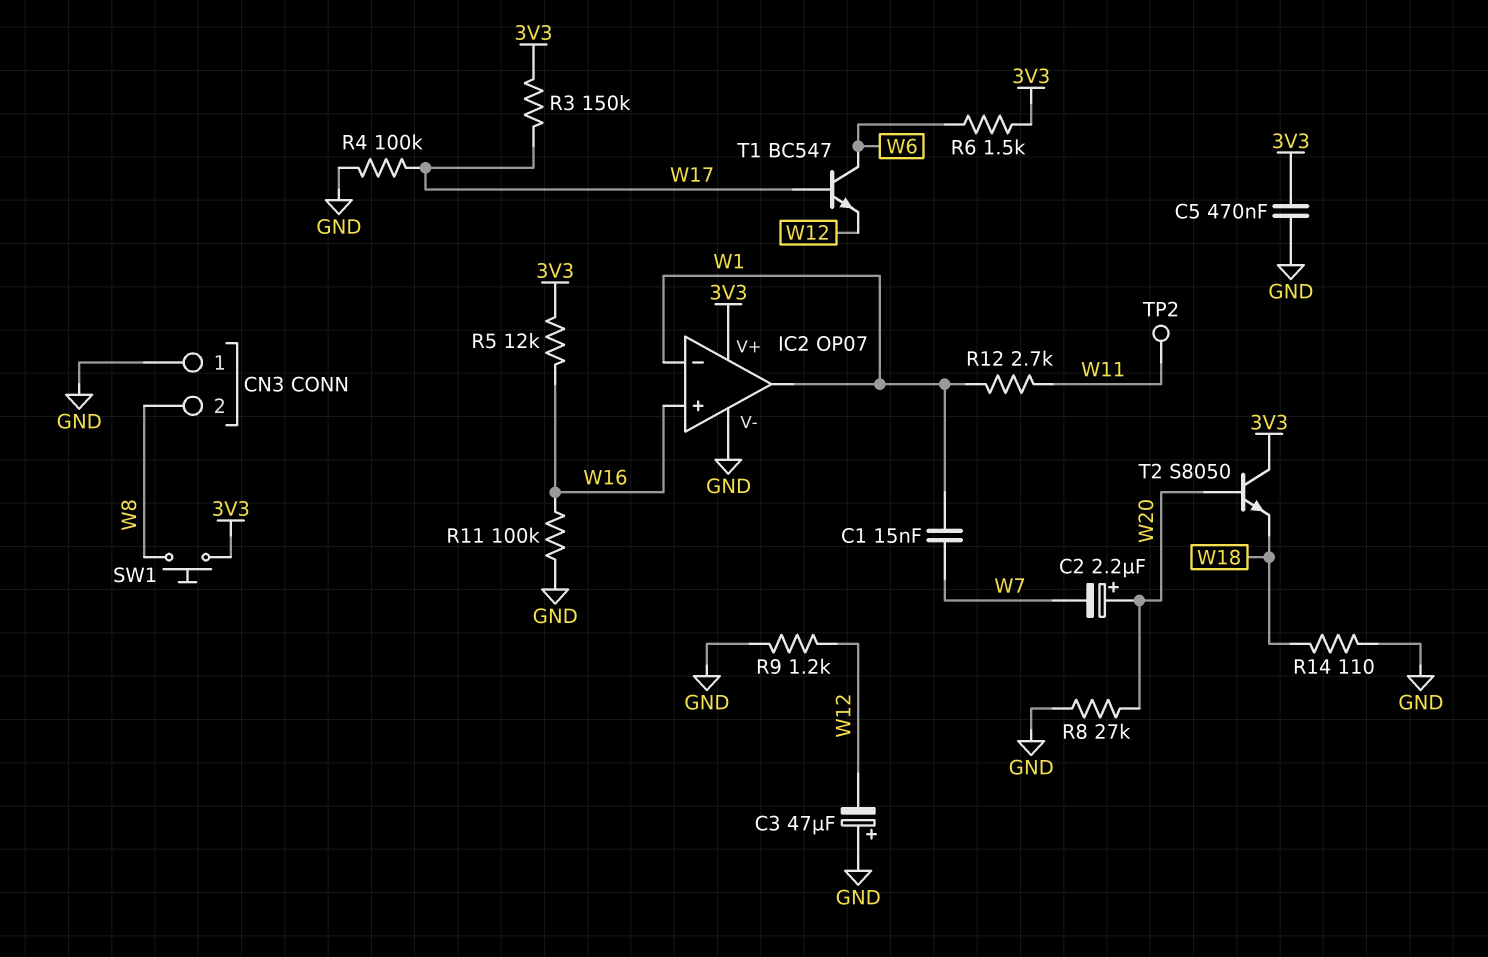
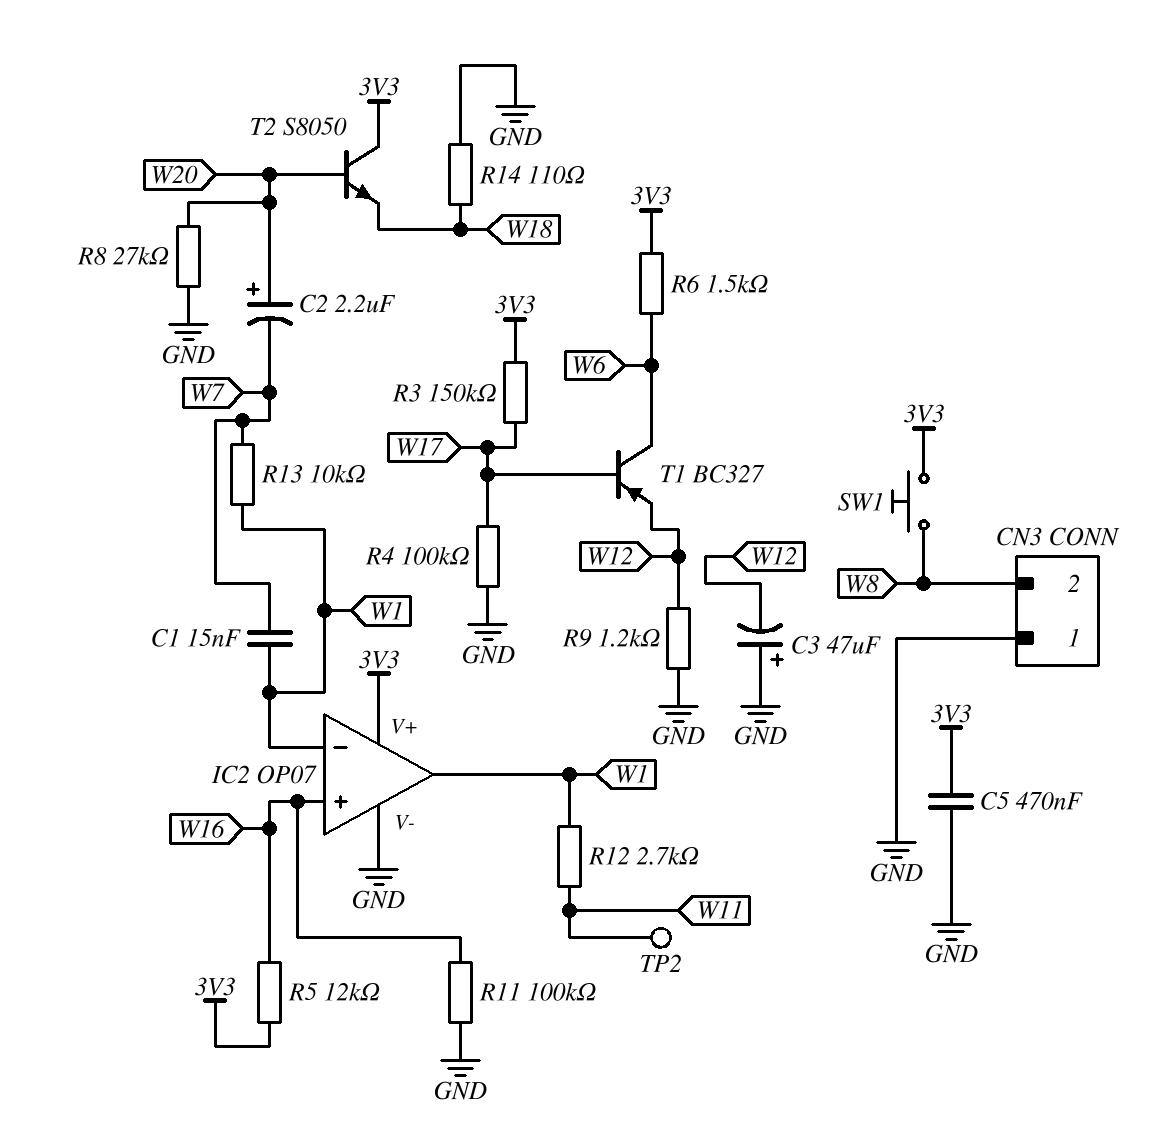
R13: none -> 10k (W1, W7)
T1: NPN BC547 (B W17, C W6, E W12) -> PNP BC327 (B W17, C W6, E W12)

